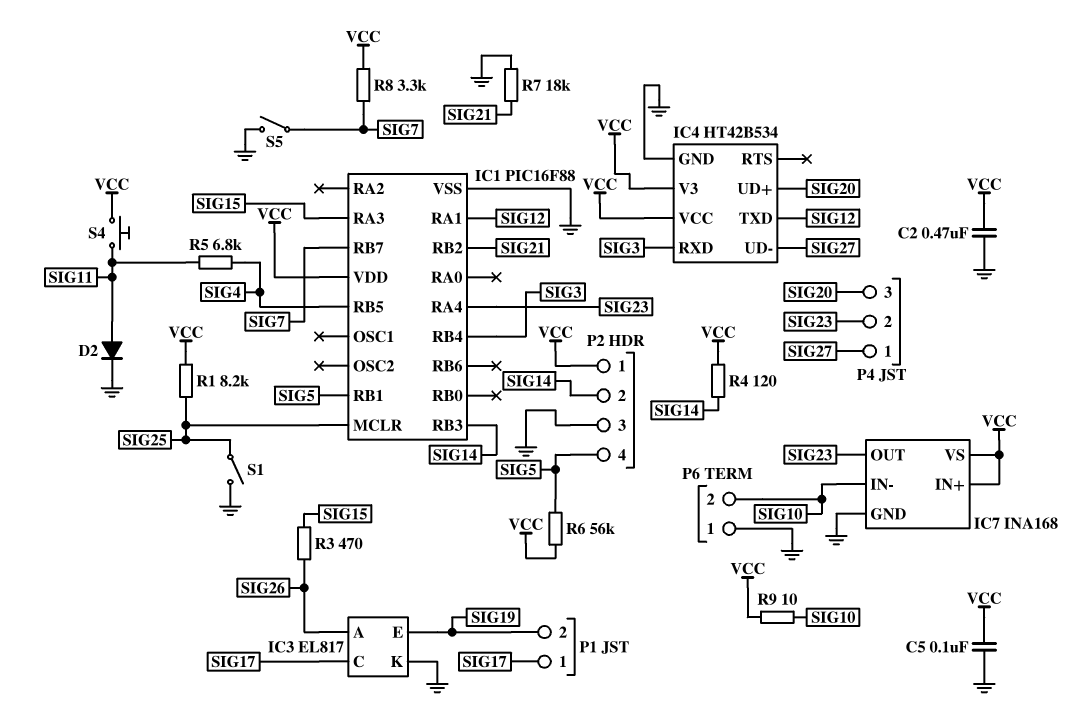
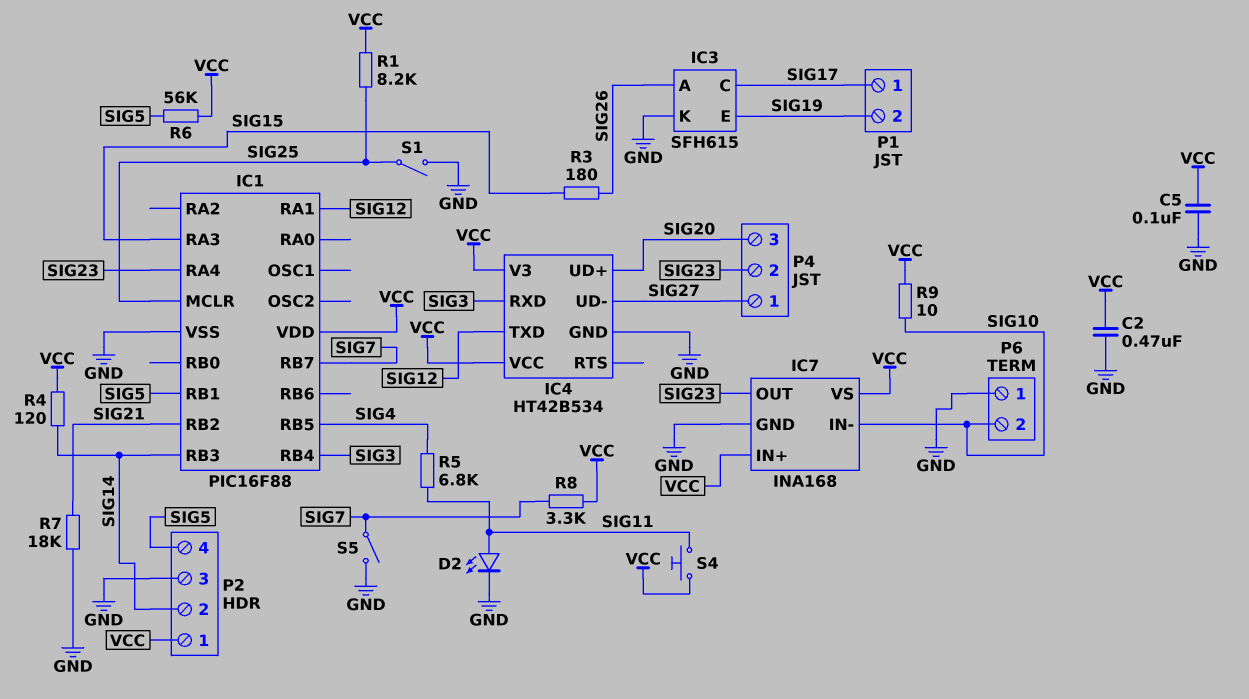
D2: diode (A SIG11, K GND) -> LED (A SIG11, K GND)
IC3: EL817 -> SFH615
R3: 470 (SIG15, SIG26) -> 180 (SIG15, SIG26)

